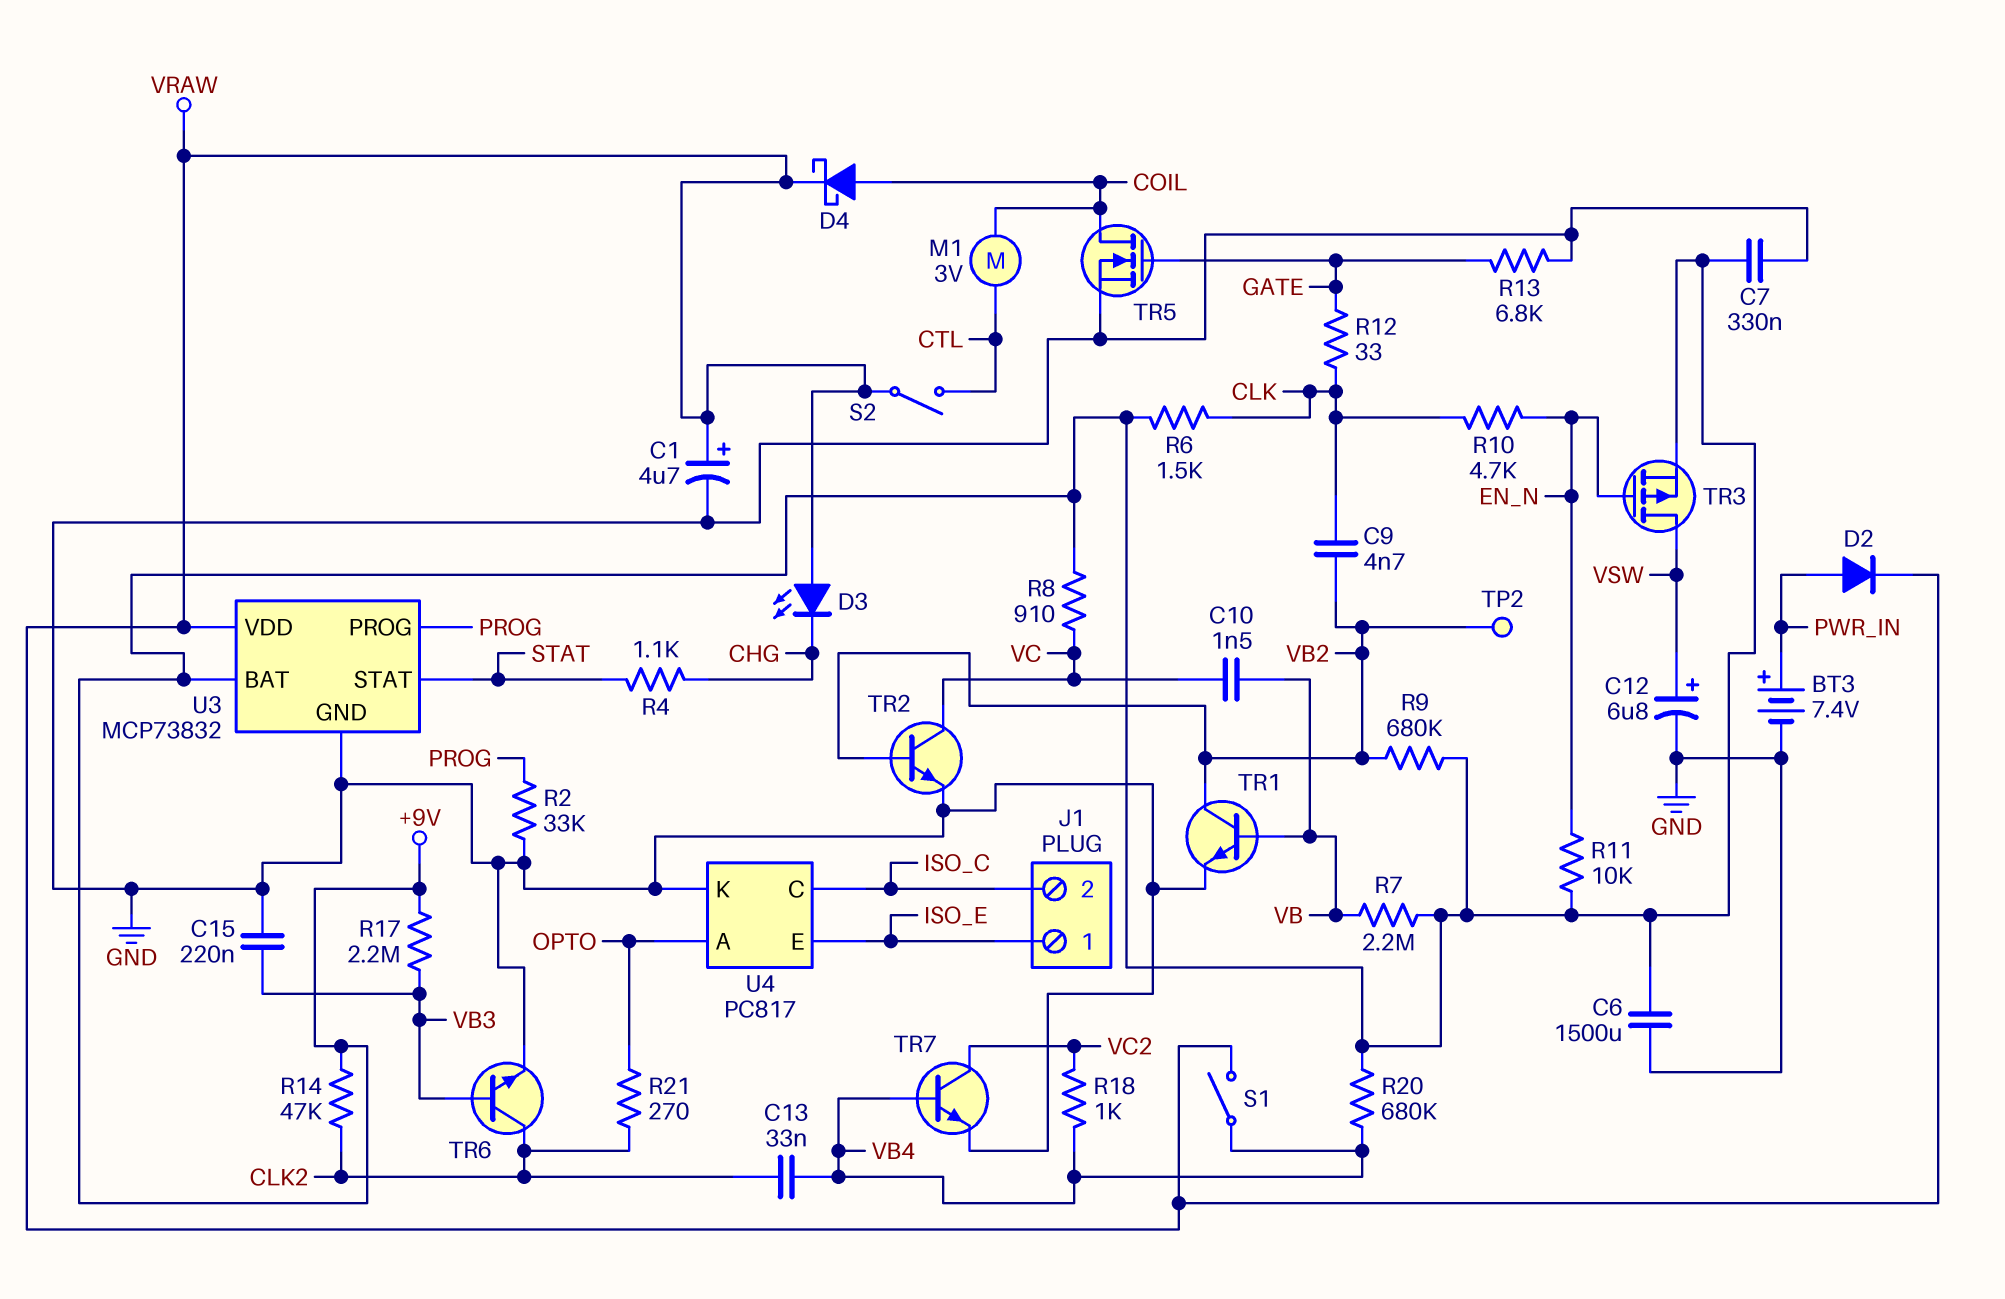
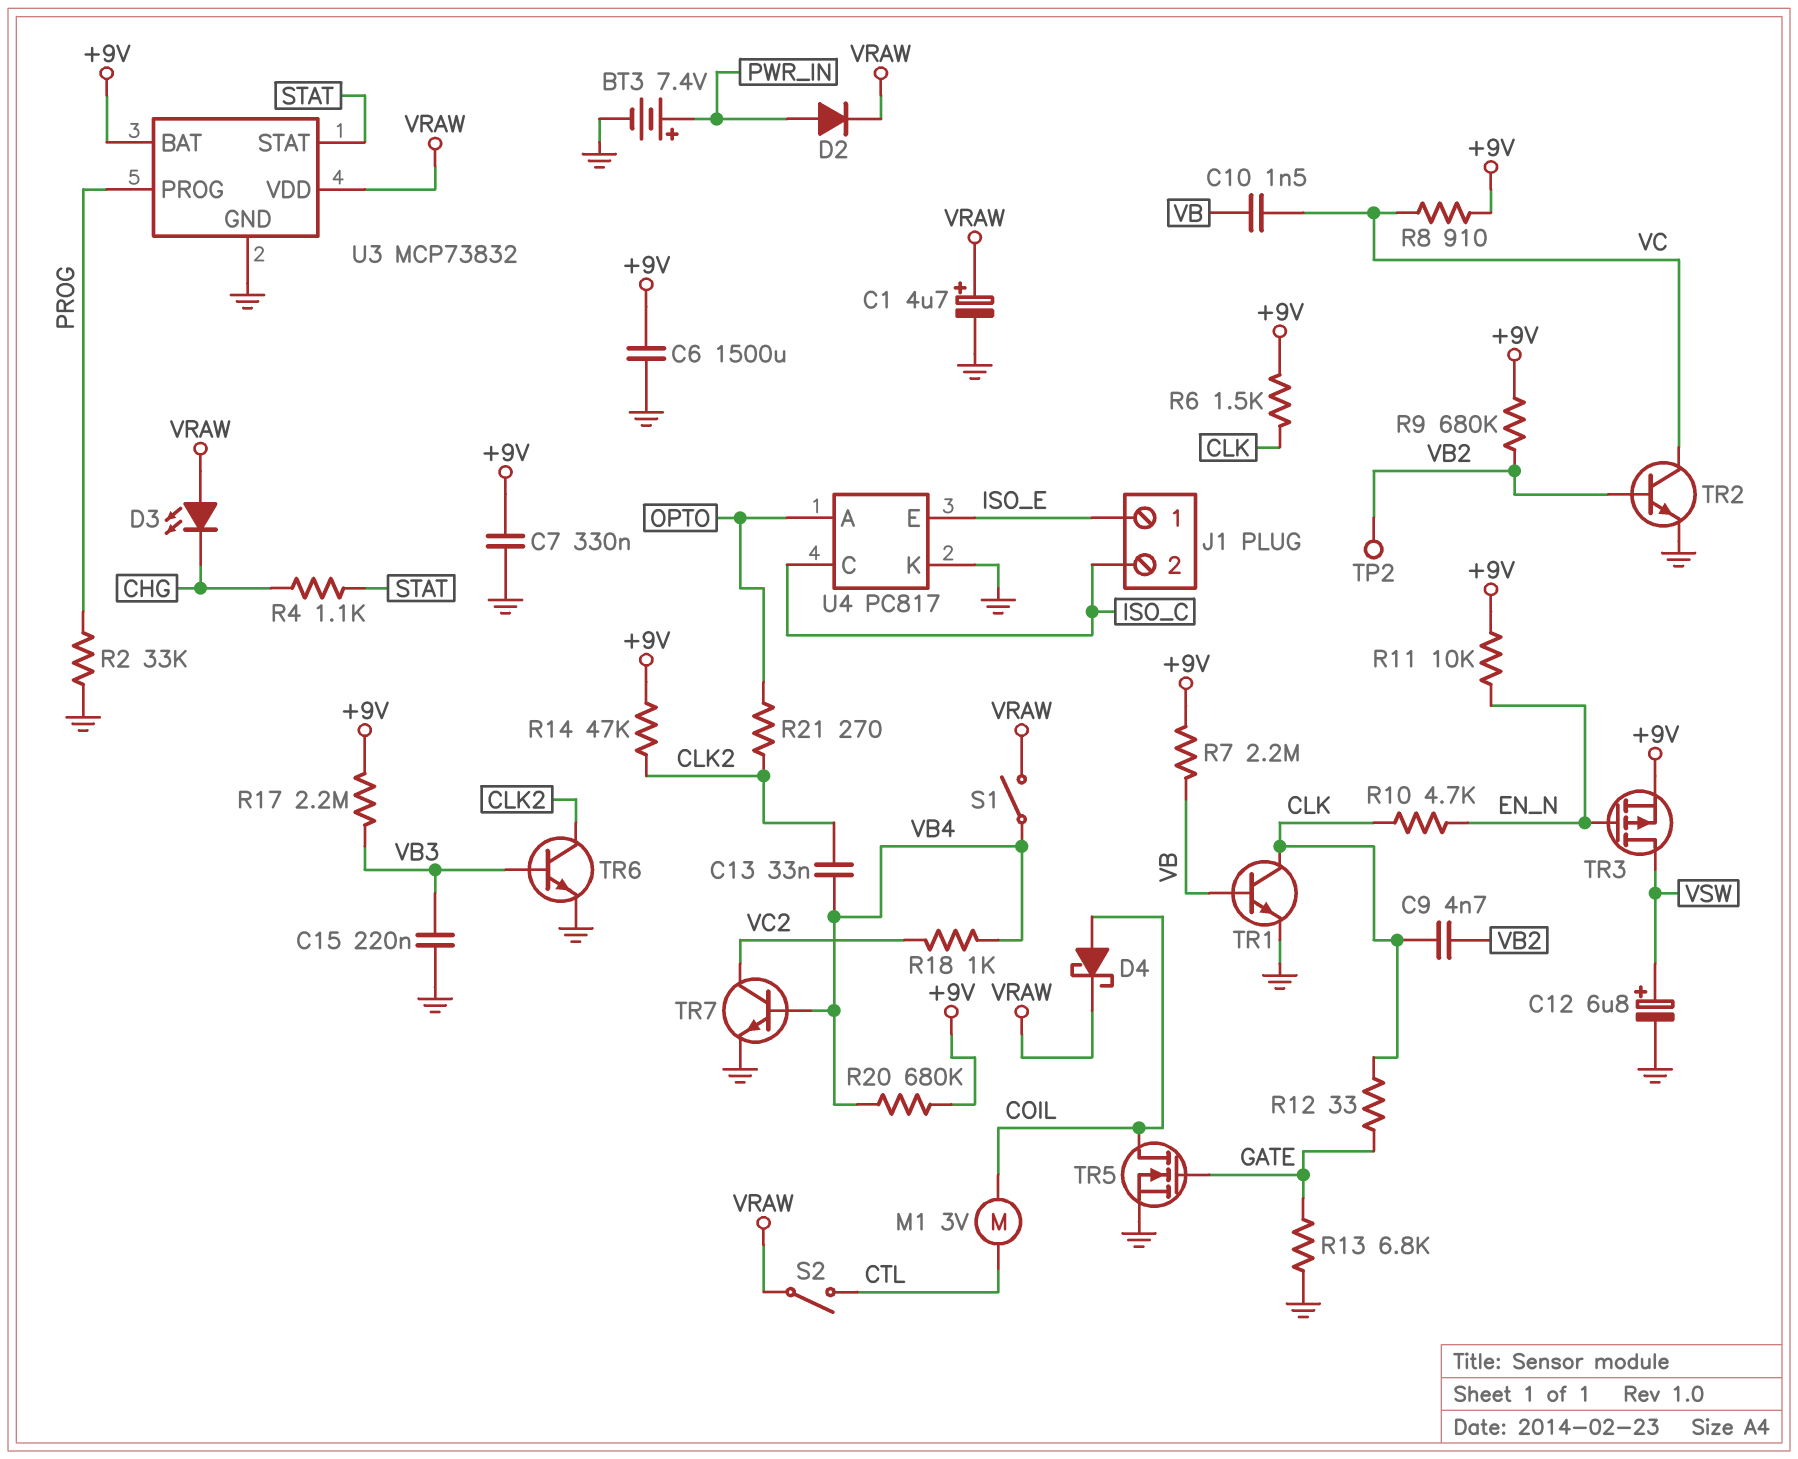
TR1: NPN (B VB, C VB2, E GND) -> NPN (B VB, C CLK, E GND)

